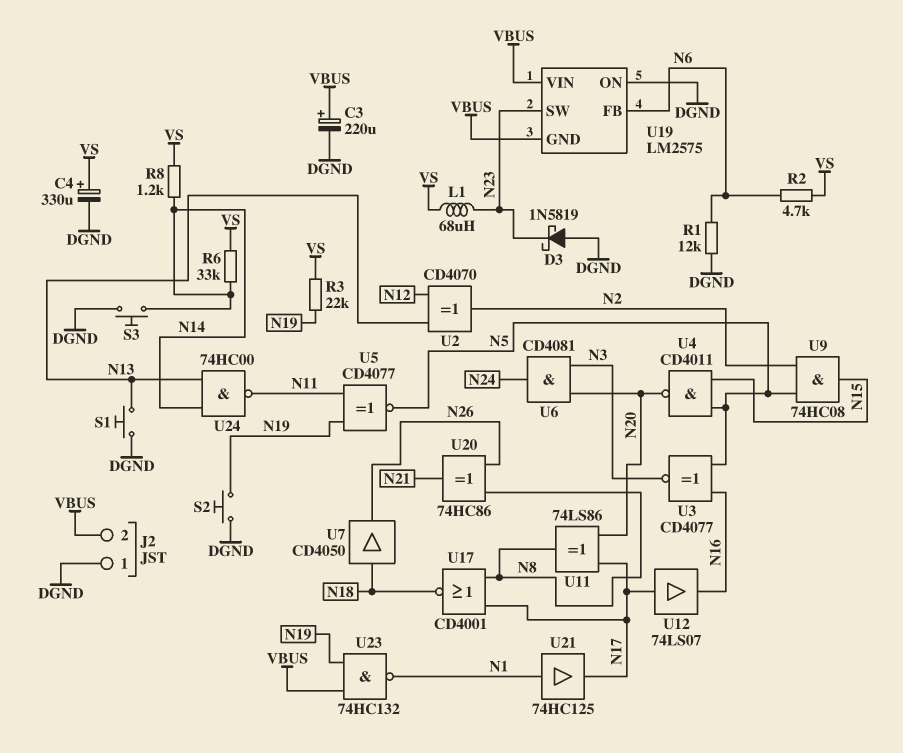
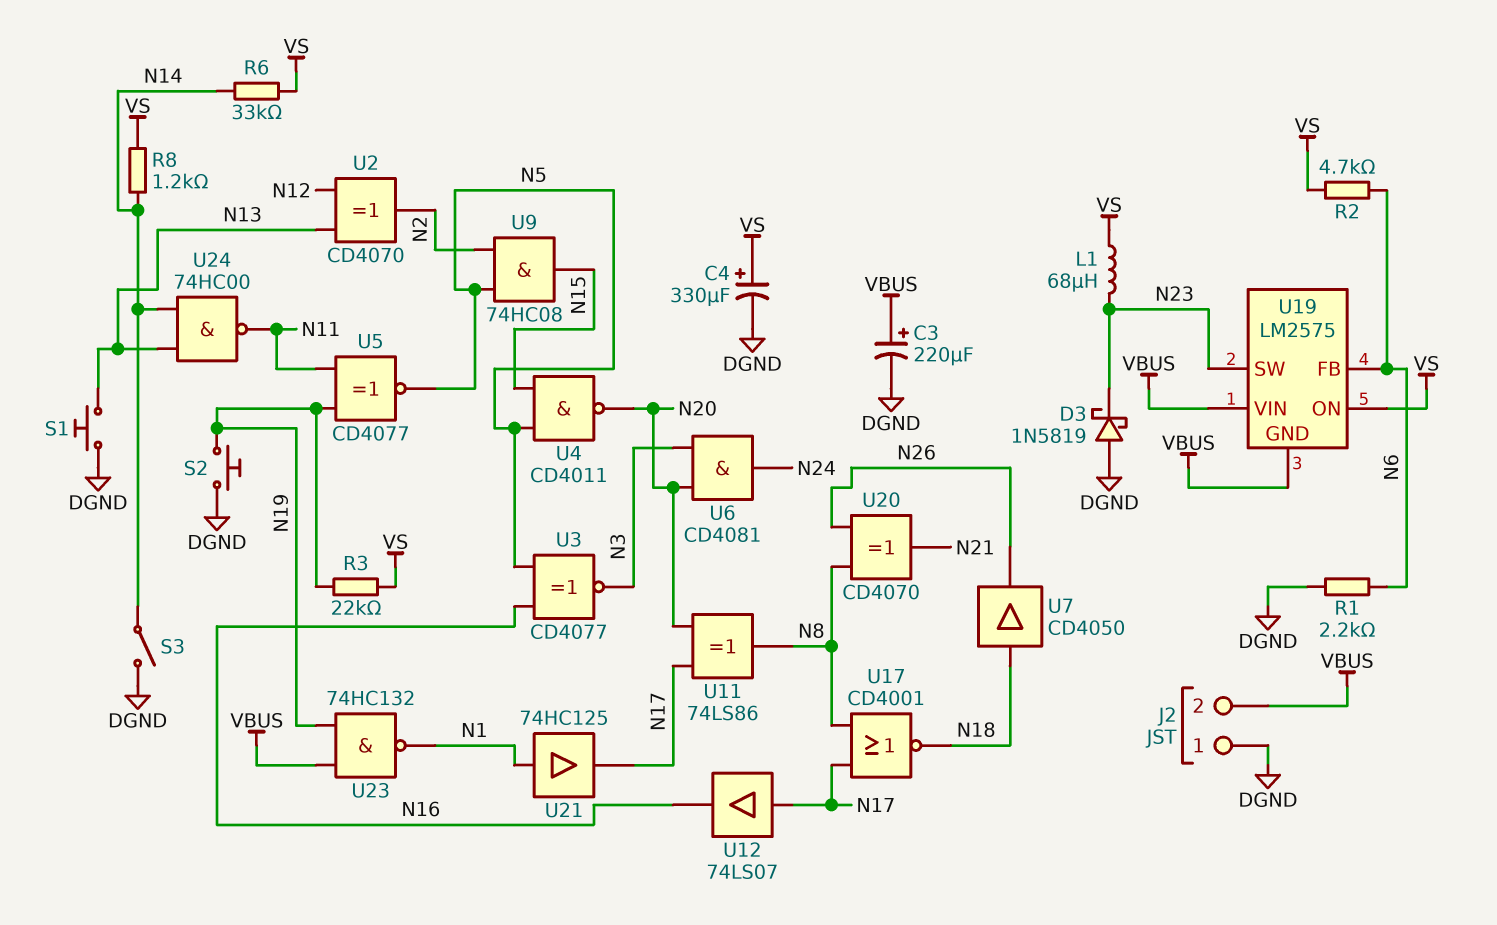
R1: 12k (DGND, N6) -> 2.2k (DGND, N6)
S3: button (DGND, N14) -> switch (DGND, N14)
U19 pin ON: DGND -> VS
U20: XOR 74HC86 (in N8, in N26, out N21) -> XOR CD4070 (in N8, in N26, out N21)

